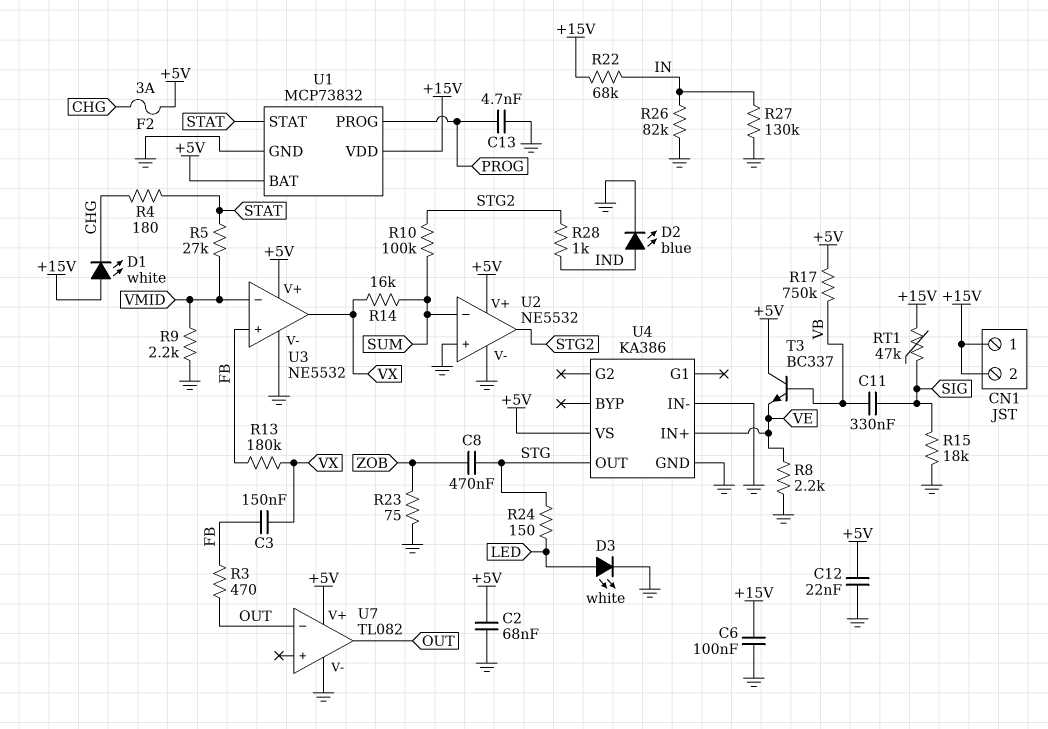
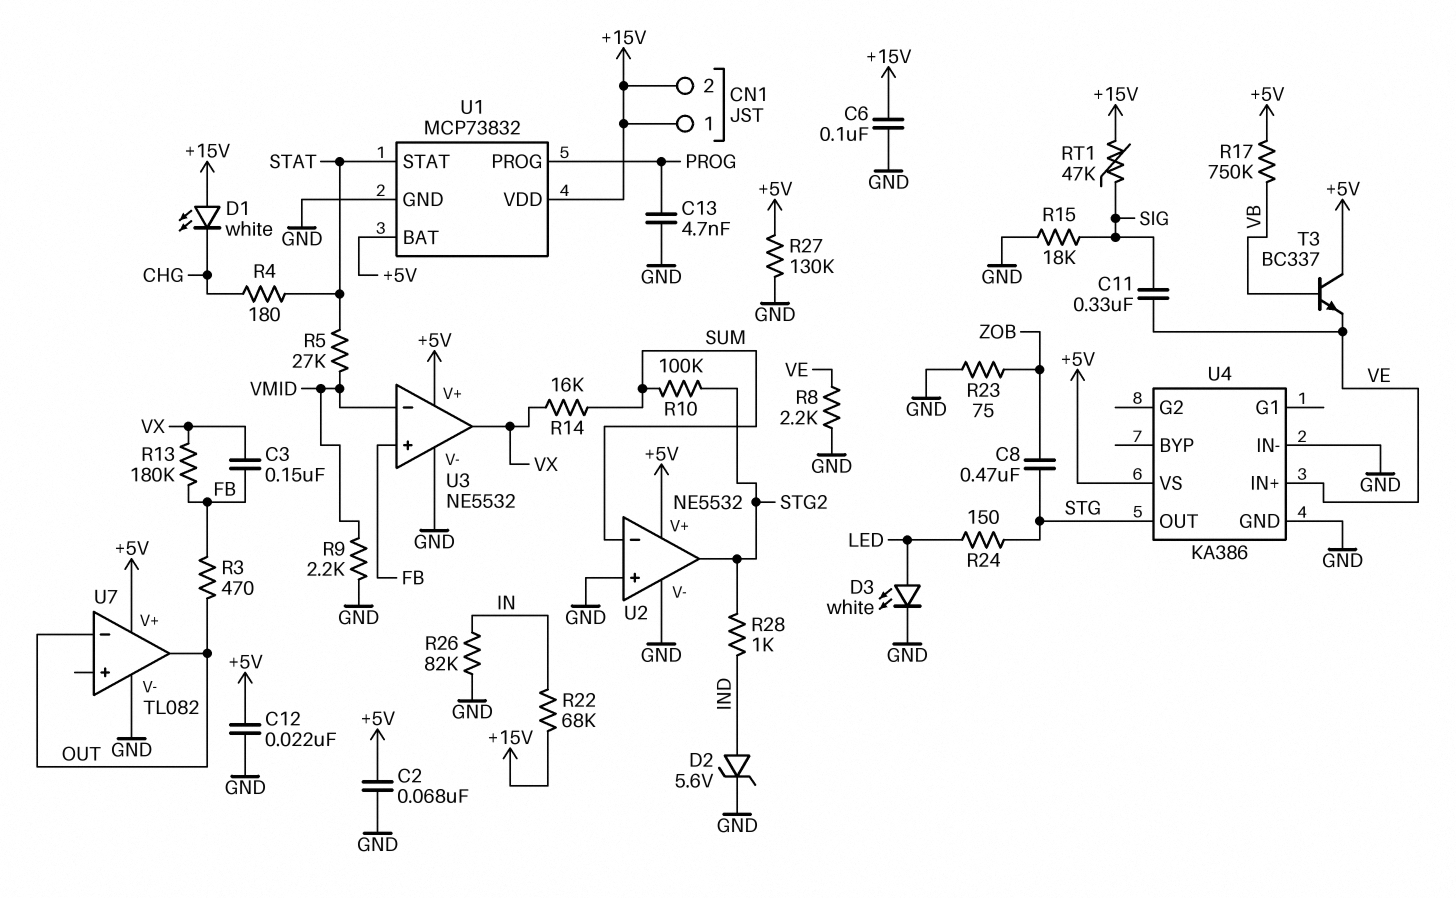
C11: 330nF (SIG, VB) -> 330nF (SIG, VE)
D2: LED blue (A IND, K GND) -> zener 5.6V (A IND, K GND)
F2: 3A (+5V, CHG) -> none
R27: 130k (GND, IN) -> 130k (+5V, GND)

